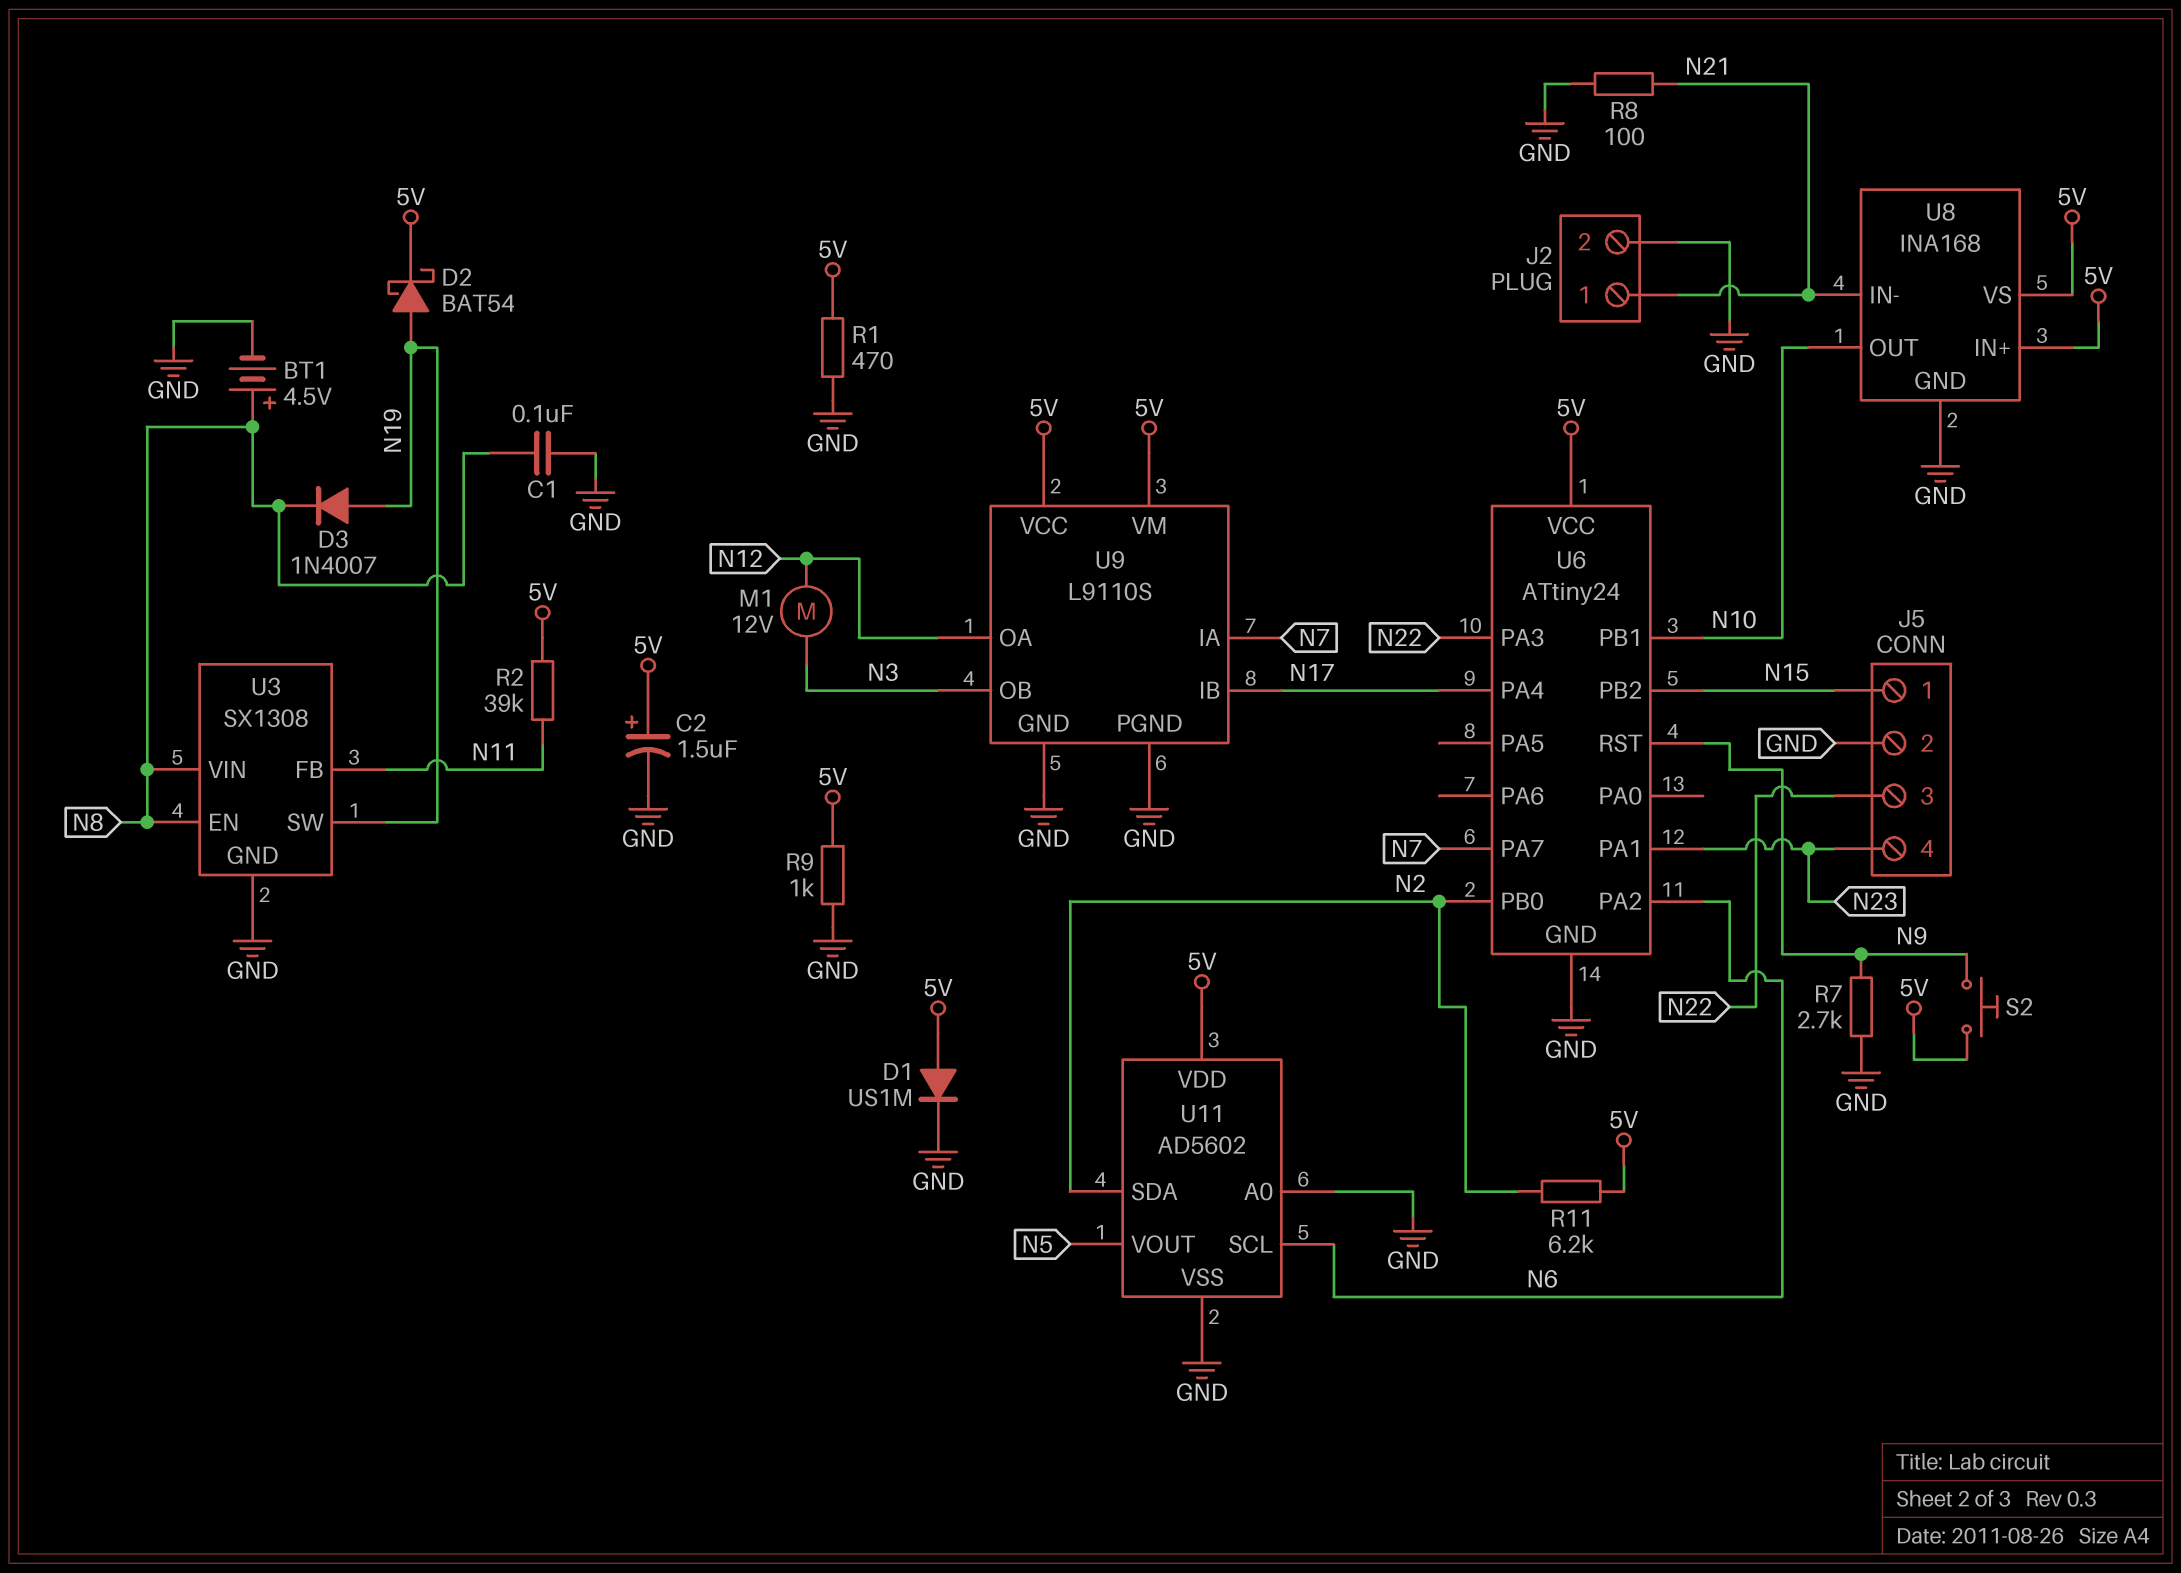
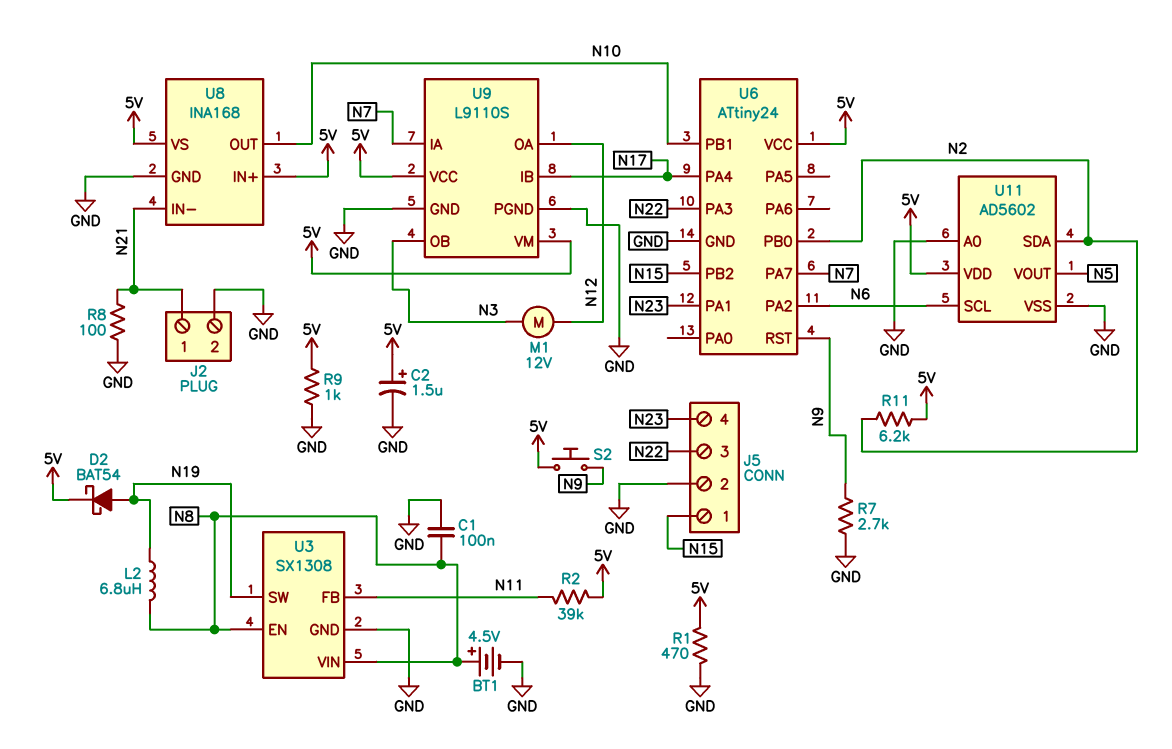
D1: diode US1M (A 5V, K GND) -> none
D3: diode 1N4007 (A N19, K N8) -> none
L2: none -> 6.8uH (N8, N19)

